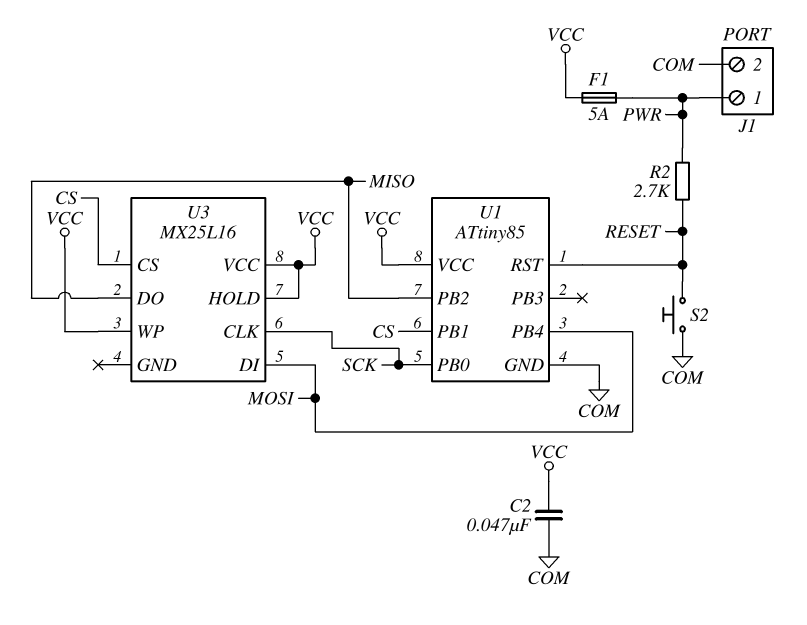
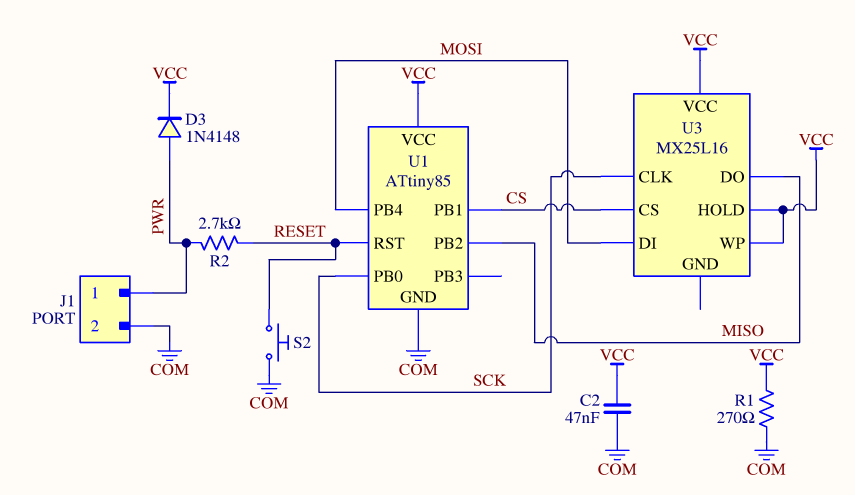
D3: none -> diode 1N4148 (A PWR, K VCC)
F1: 5A (PWR, VCC) -> none
R1: none -> 270 (COM, VCC)

